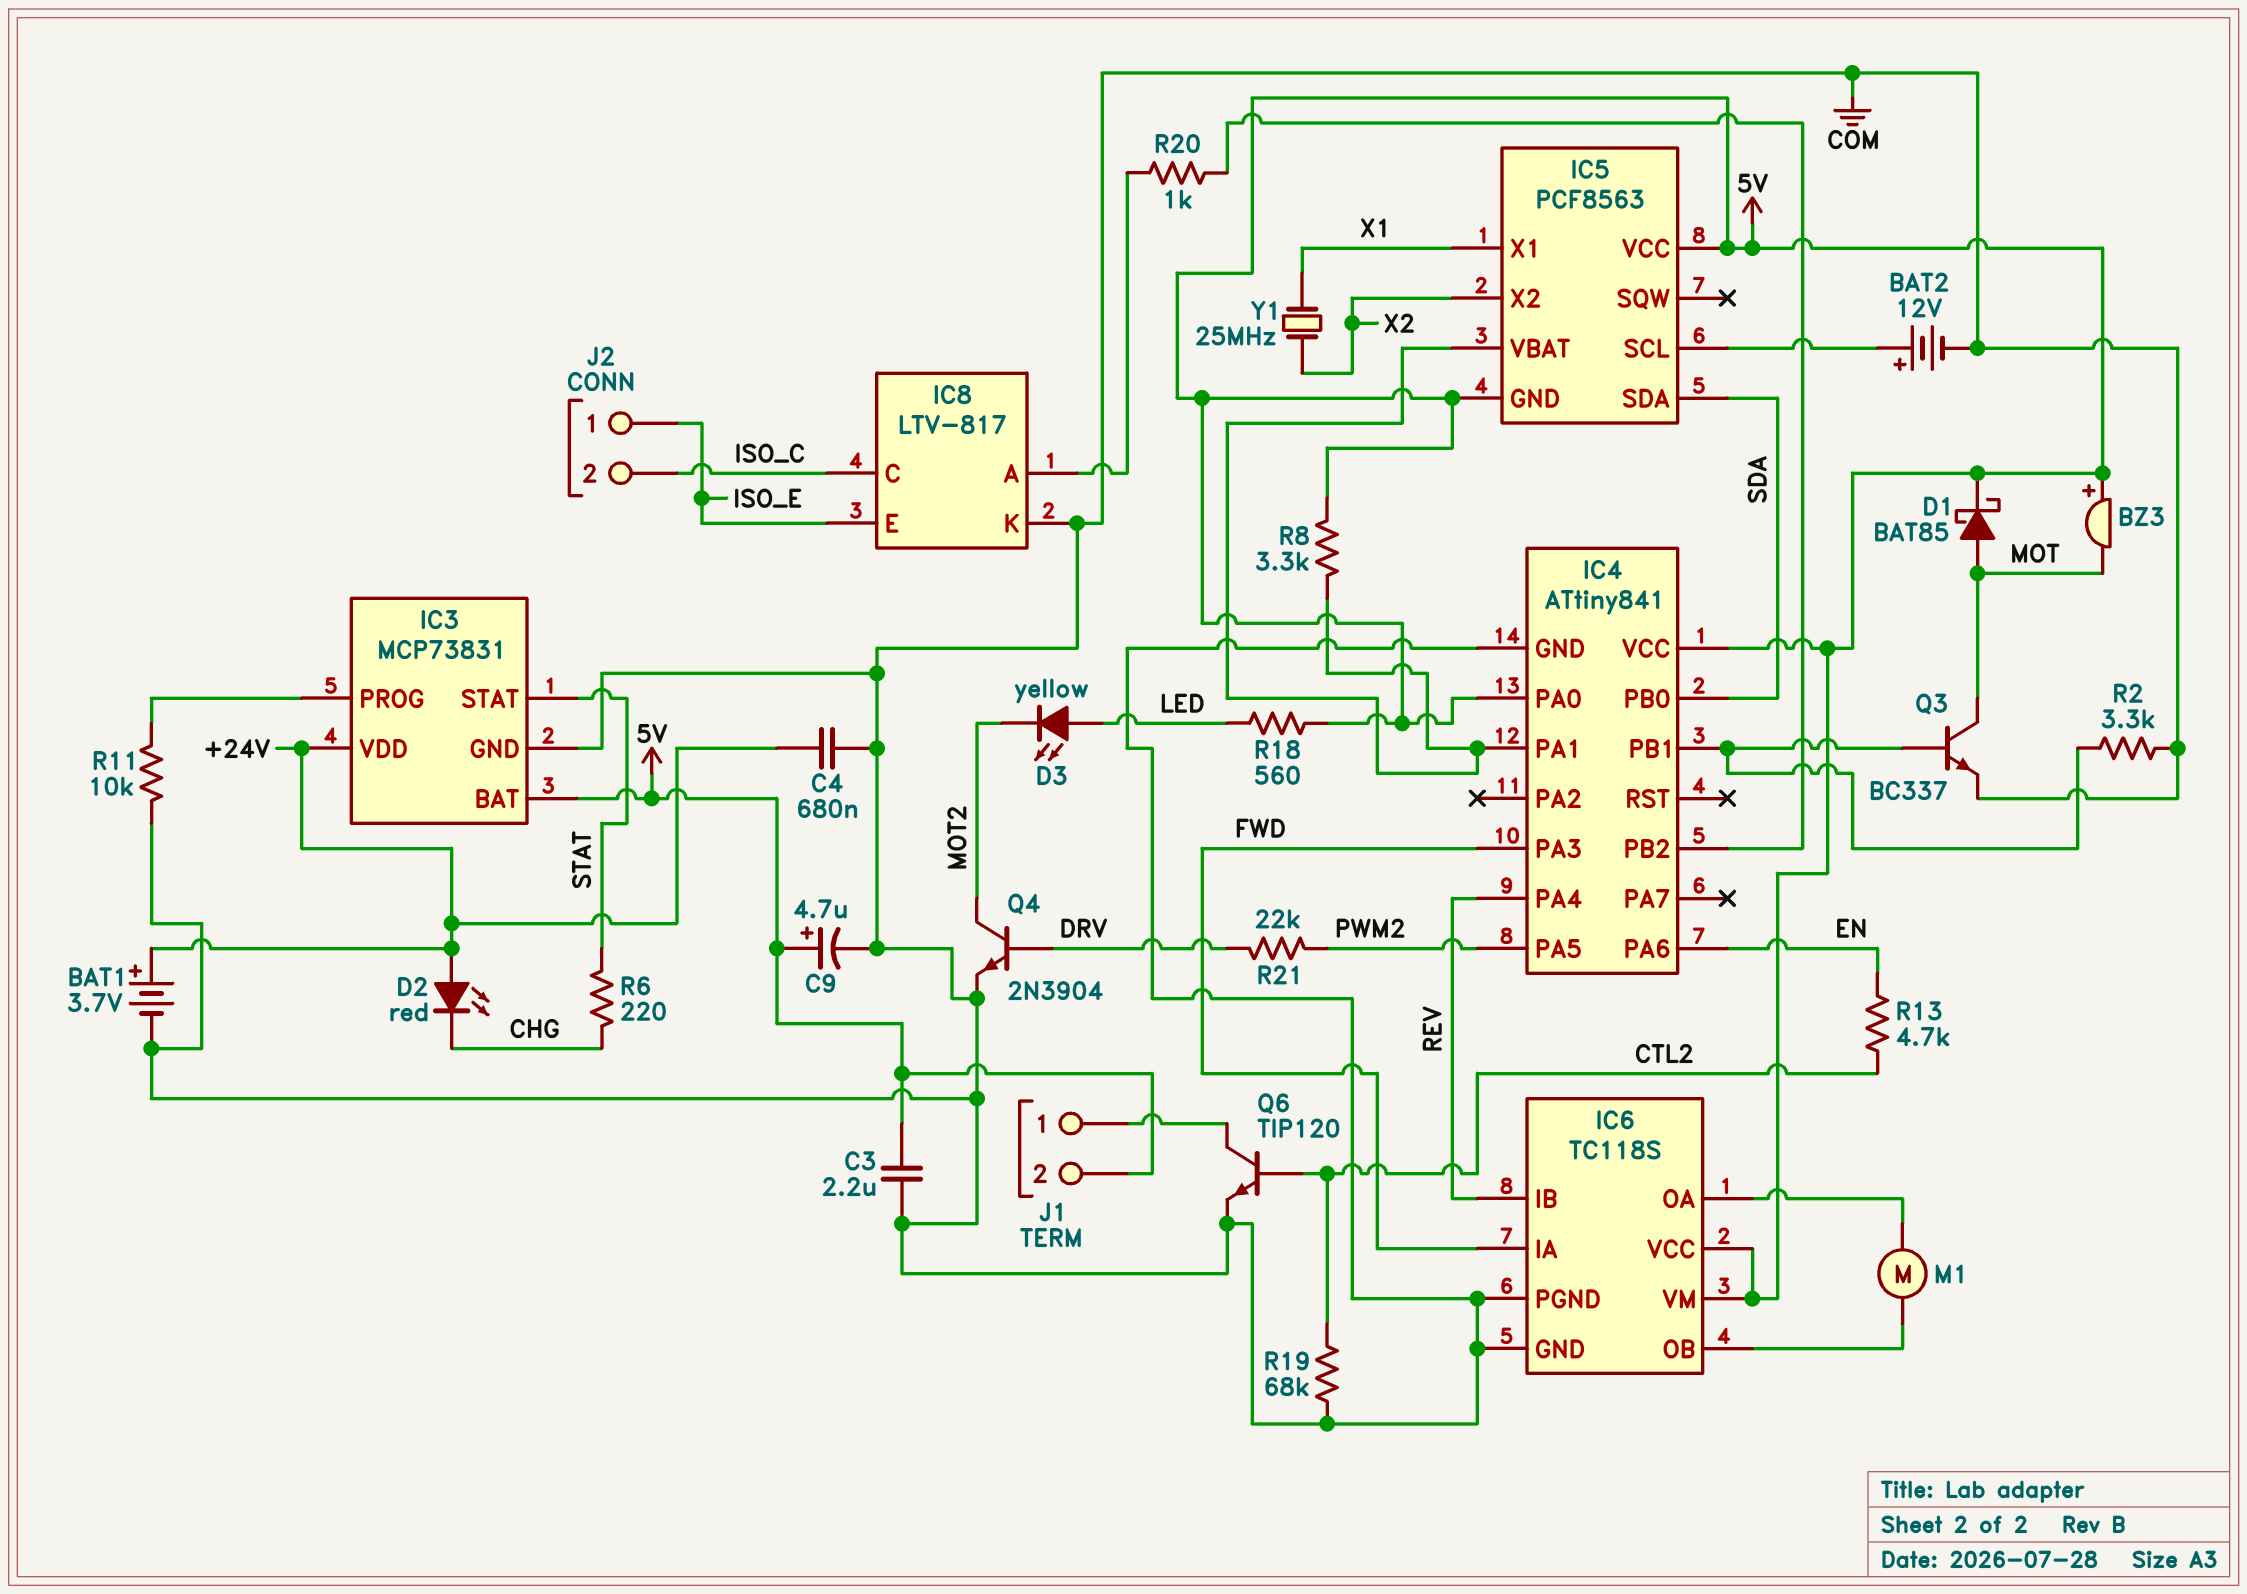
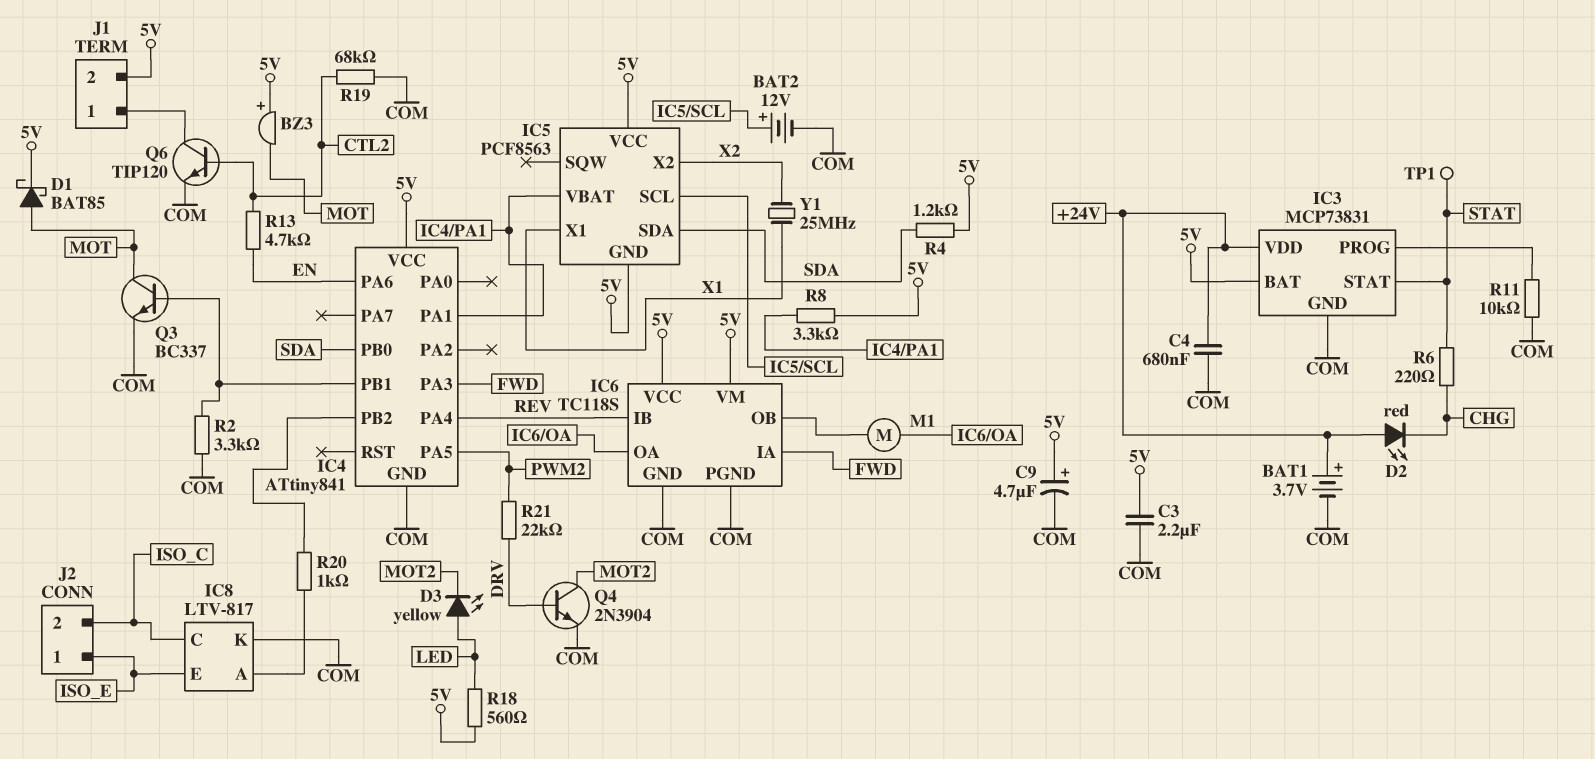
IC4 pin PA0: 5V -> none
R4: none -> 1.2k (5V, SDA)
TP1: none -> test point (STAT)

